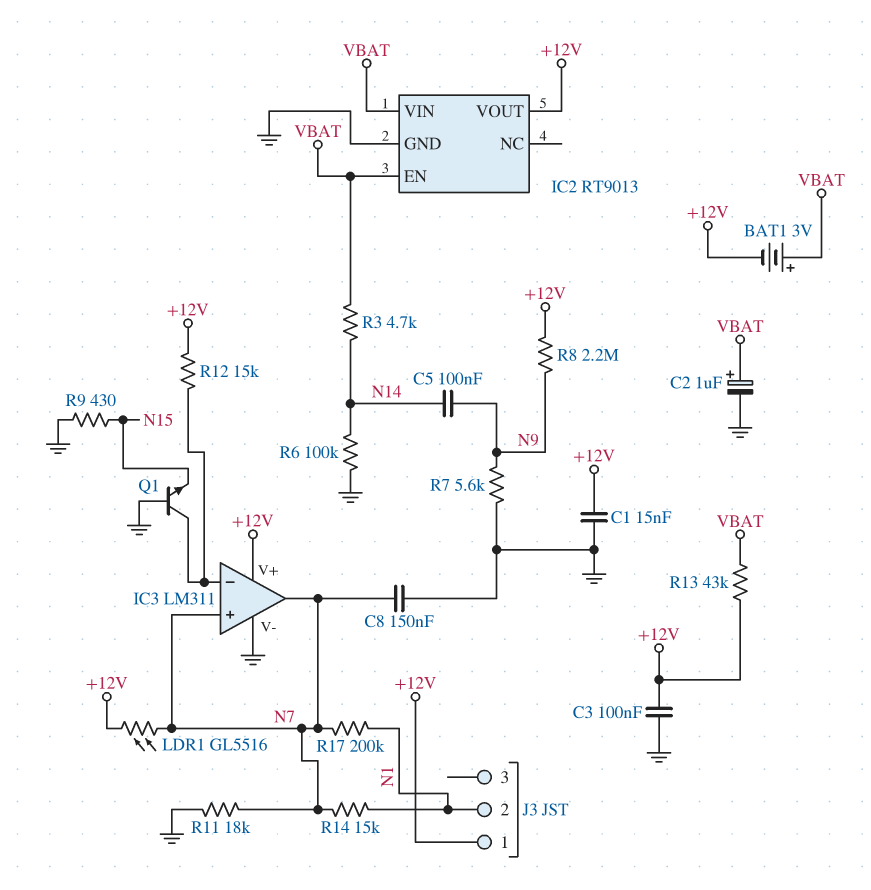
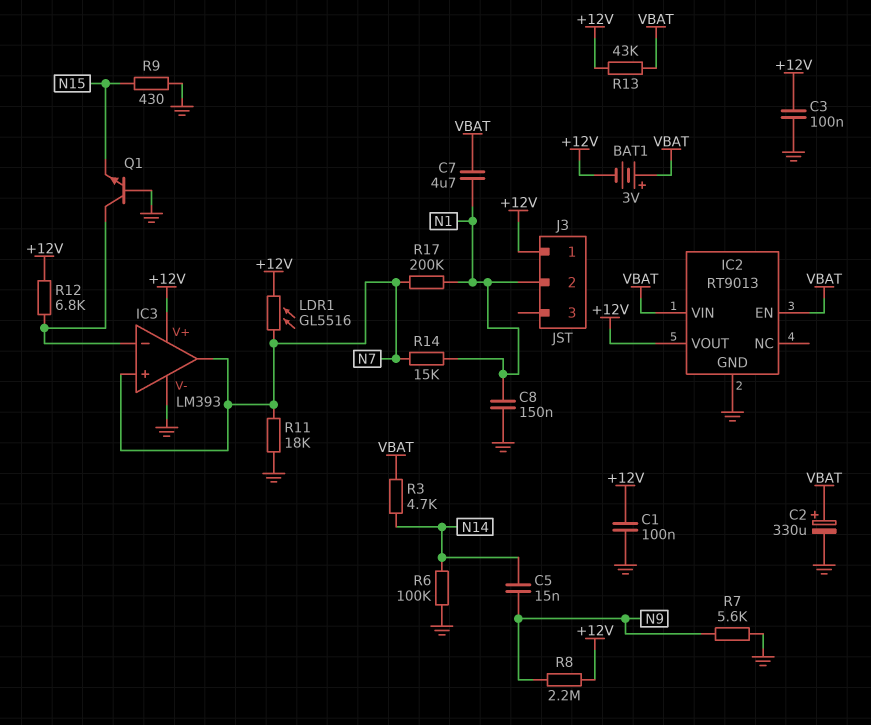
C1: 15nF (+12V, GND) -> 100nF (+12V, GND)
C2: 1uF (plus VBAT, minus GND) -> 330uF (plus VBAT, minus GND)
C5: 100nF (N9, N14) -> 15nF (N9, N14)
C7: none -> 4.7uF (N1, VBAT)
C8: 150nF (GND, N7) -> 150nF (GND, N1)
IC3: LM311 -> LM393
R12: 15k (+12V, IC3/in-) -> 6.8k (+12V, IC3/in-)

